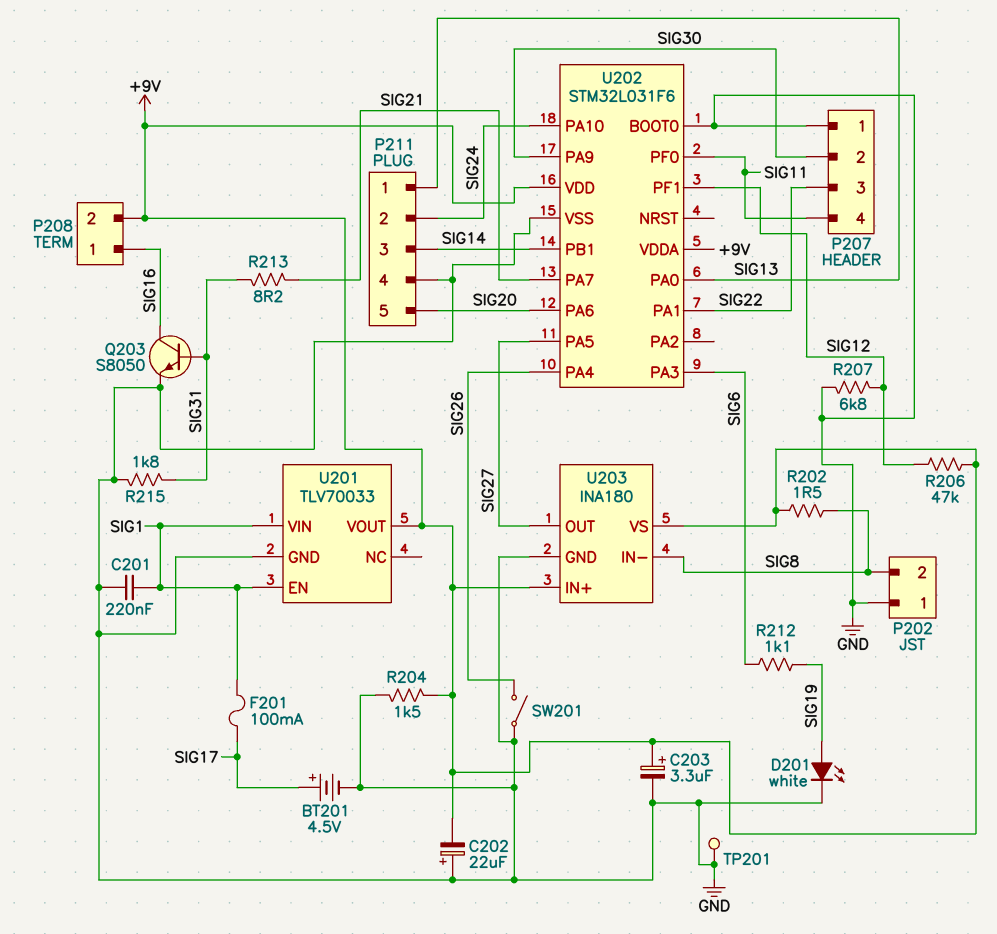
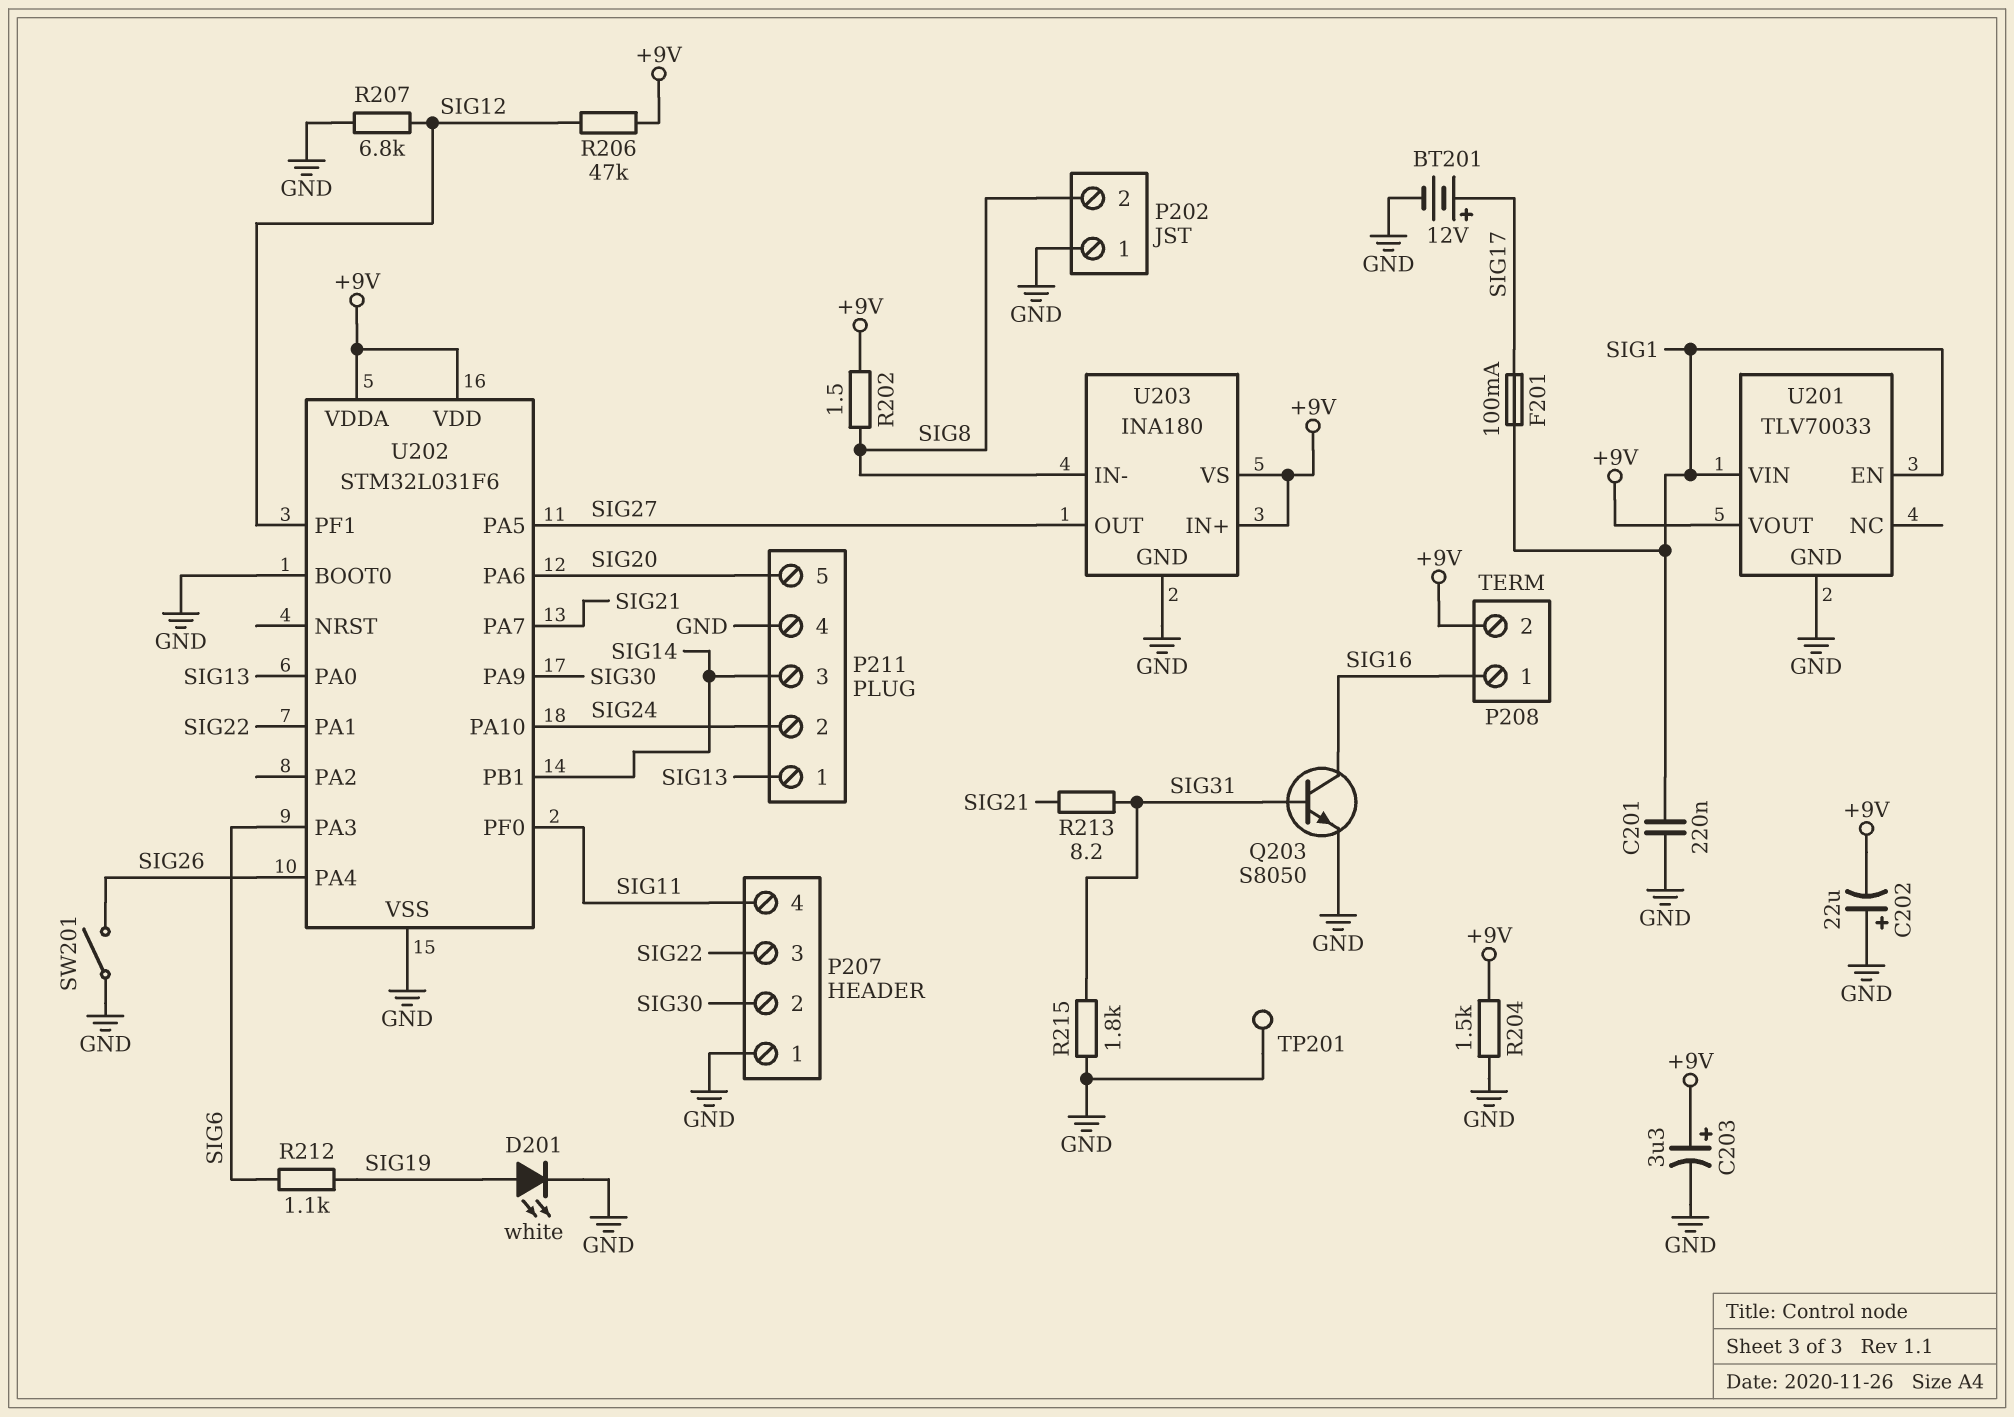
BT201: 4.5V (plus SIG17, minus GND) -> 12V (plus SIG17, minus GND)

